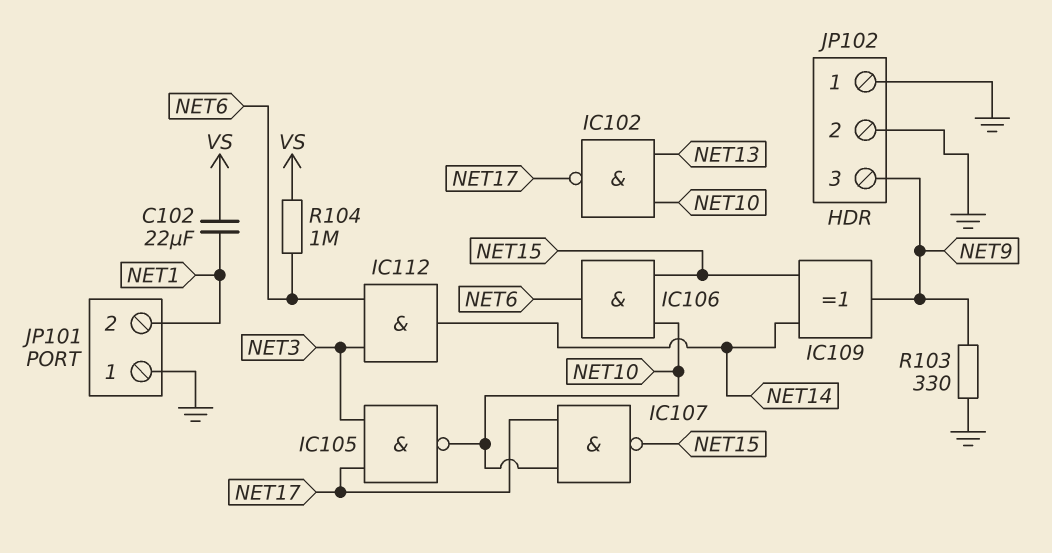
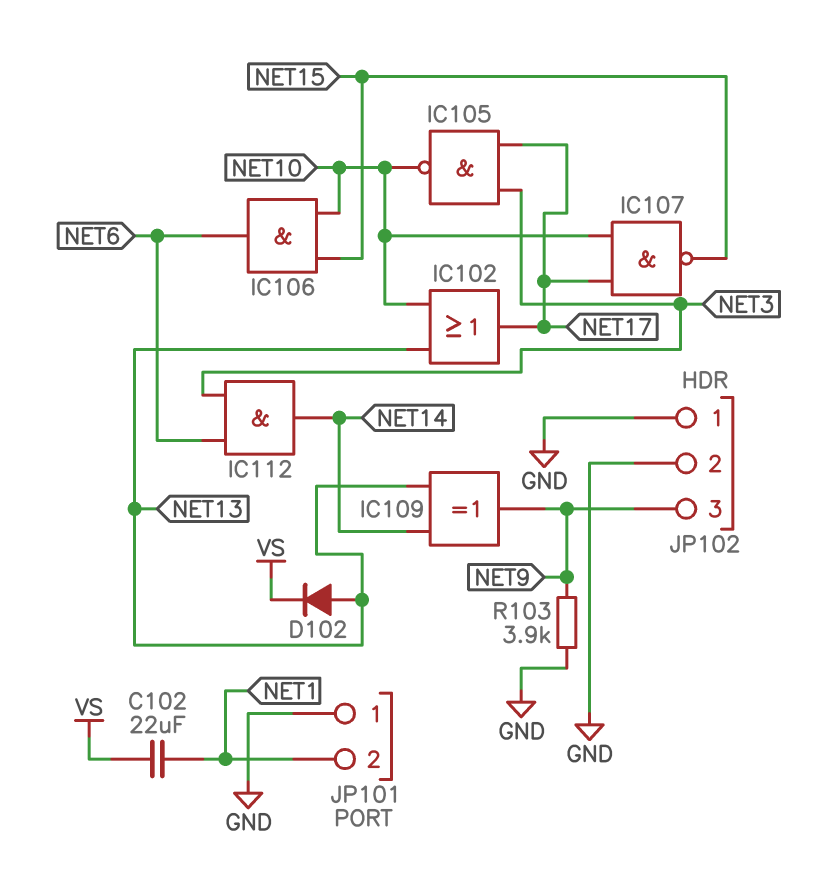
D102: none -> diode (A NET13, K VS)
IC102: NAND (in NET10, in NET13, out NET17) -> OR (in NET10, in NET13, out NET17)
IC109: XOR (in NET14, in NET15, out NET9) -> XOR (in NET13, in NET14, out NET9)
R103: 330 (GND, NET9) -> 3.9k (GND, NET9)
R104: 1M (NET6, VS) -> none

